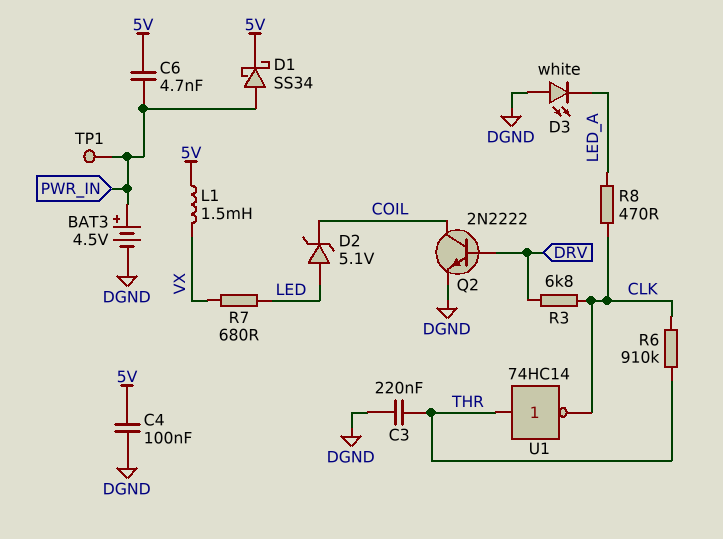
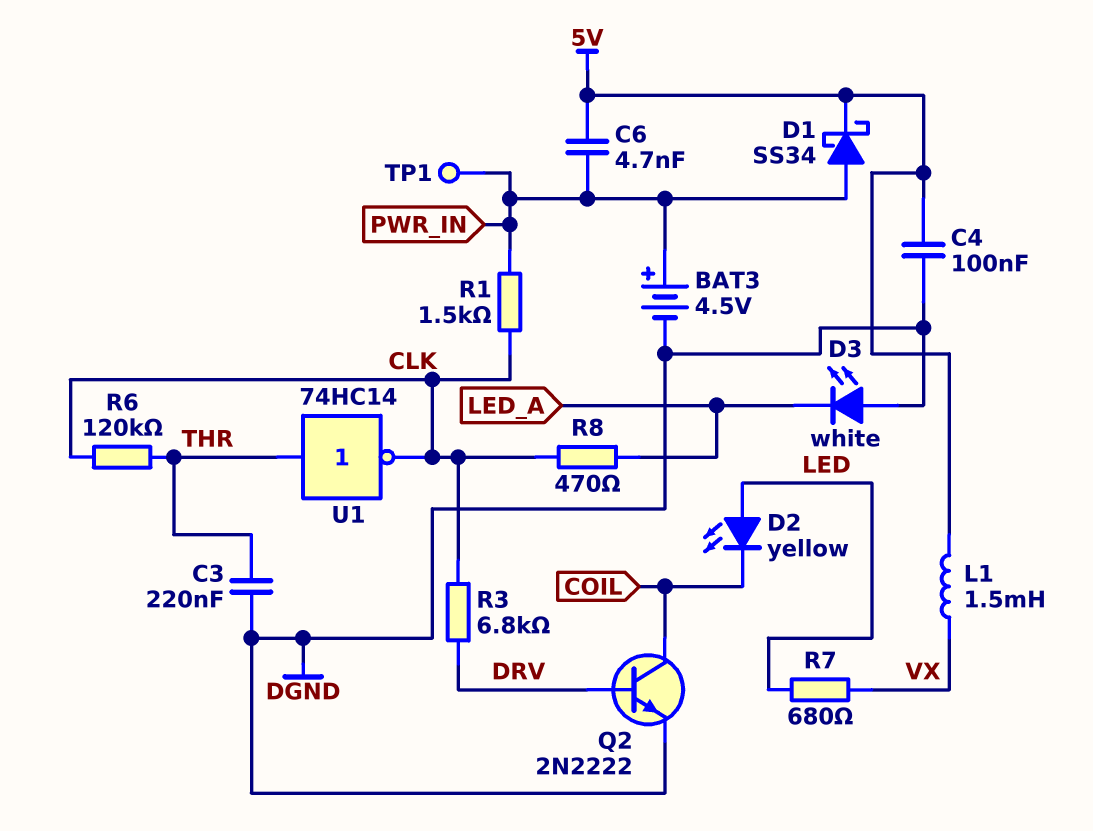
D2: zener 5.1V (A LED, K COIL) -> LED yellow (A LED, K COIL)
R1: none -> 1.5k (CLK, PWR_IN)
R6: 910k (CLK, THR) -> 120k (CLK, THR)

